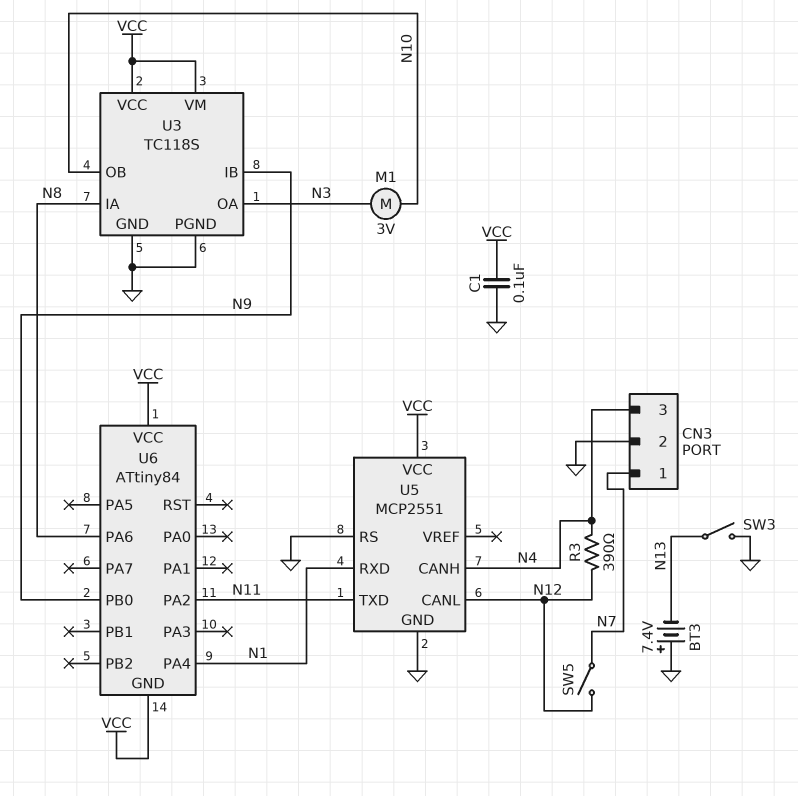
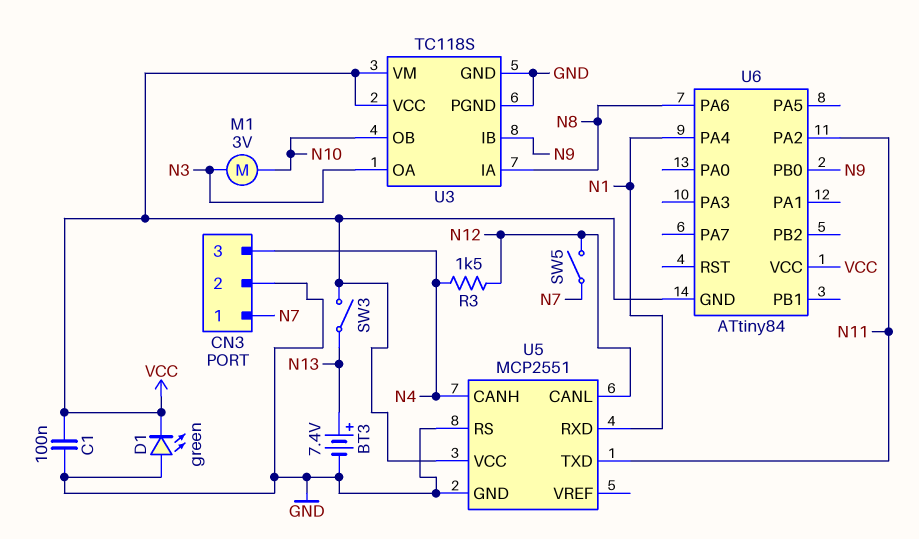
BT3: 7.4V (plus GND, minus N13) -> 7.4V (plus N13, minus GND)
D1: none -> LED green (A GND, K VCC)
R3: 390 (N4, N12) -> 1.5k (N4, N12)
SW3: switch (GND, N13) -> switch (N13, VCC)

